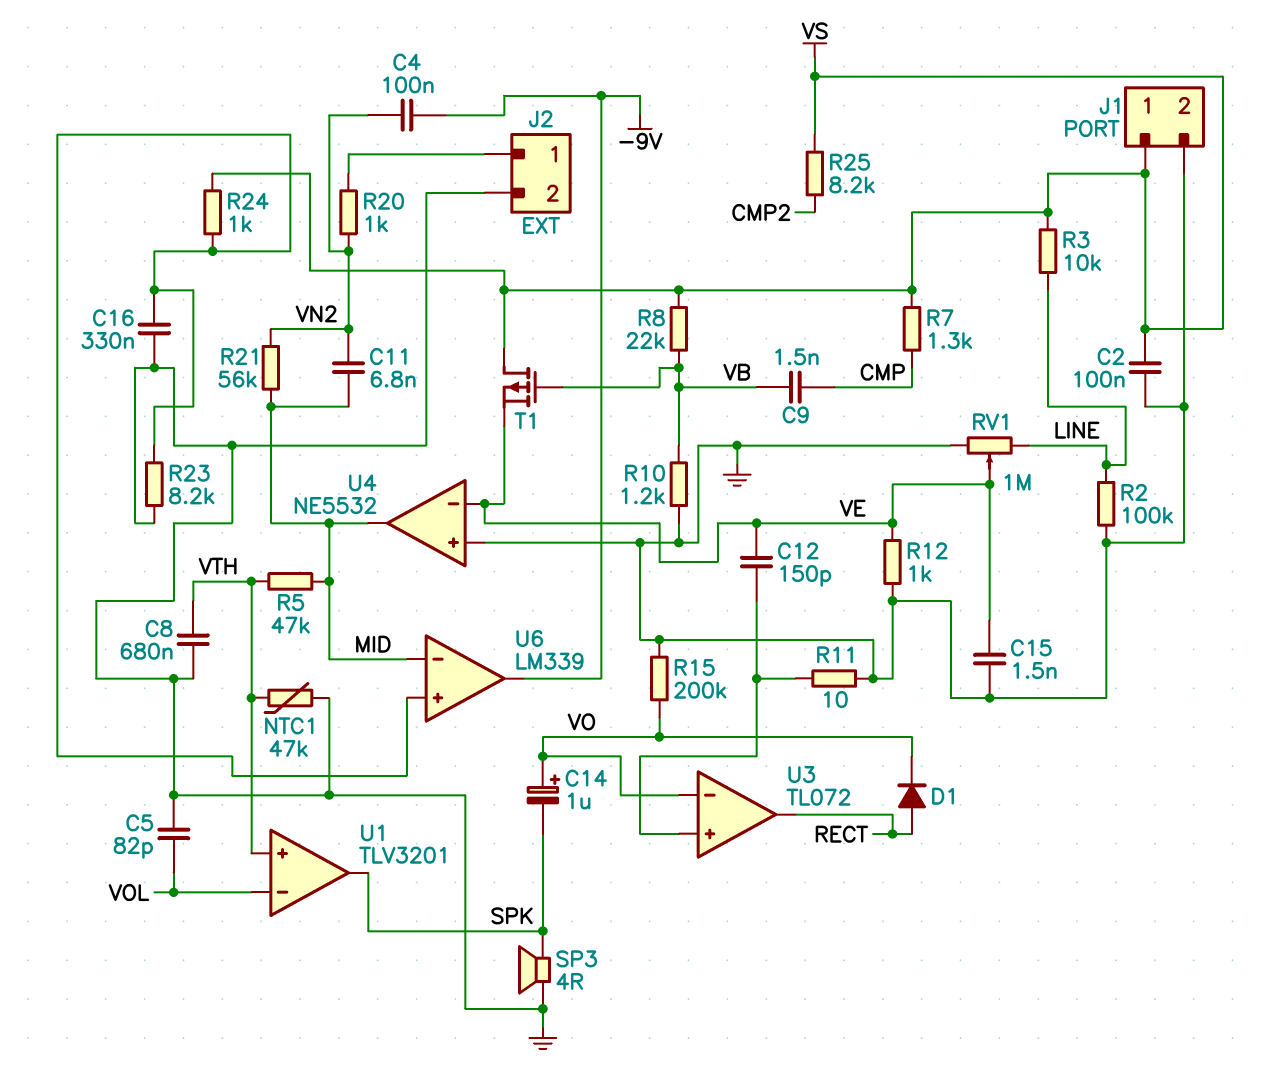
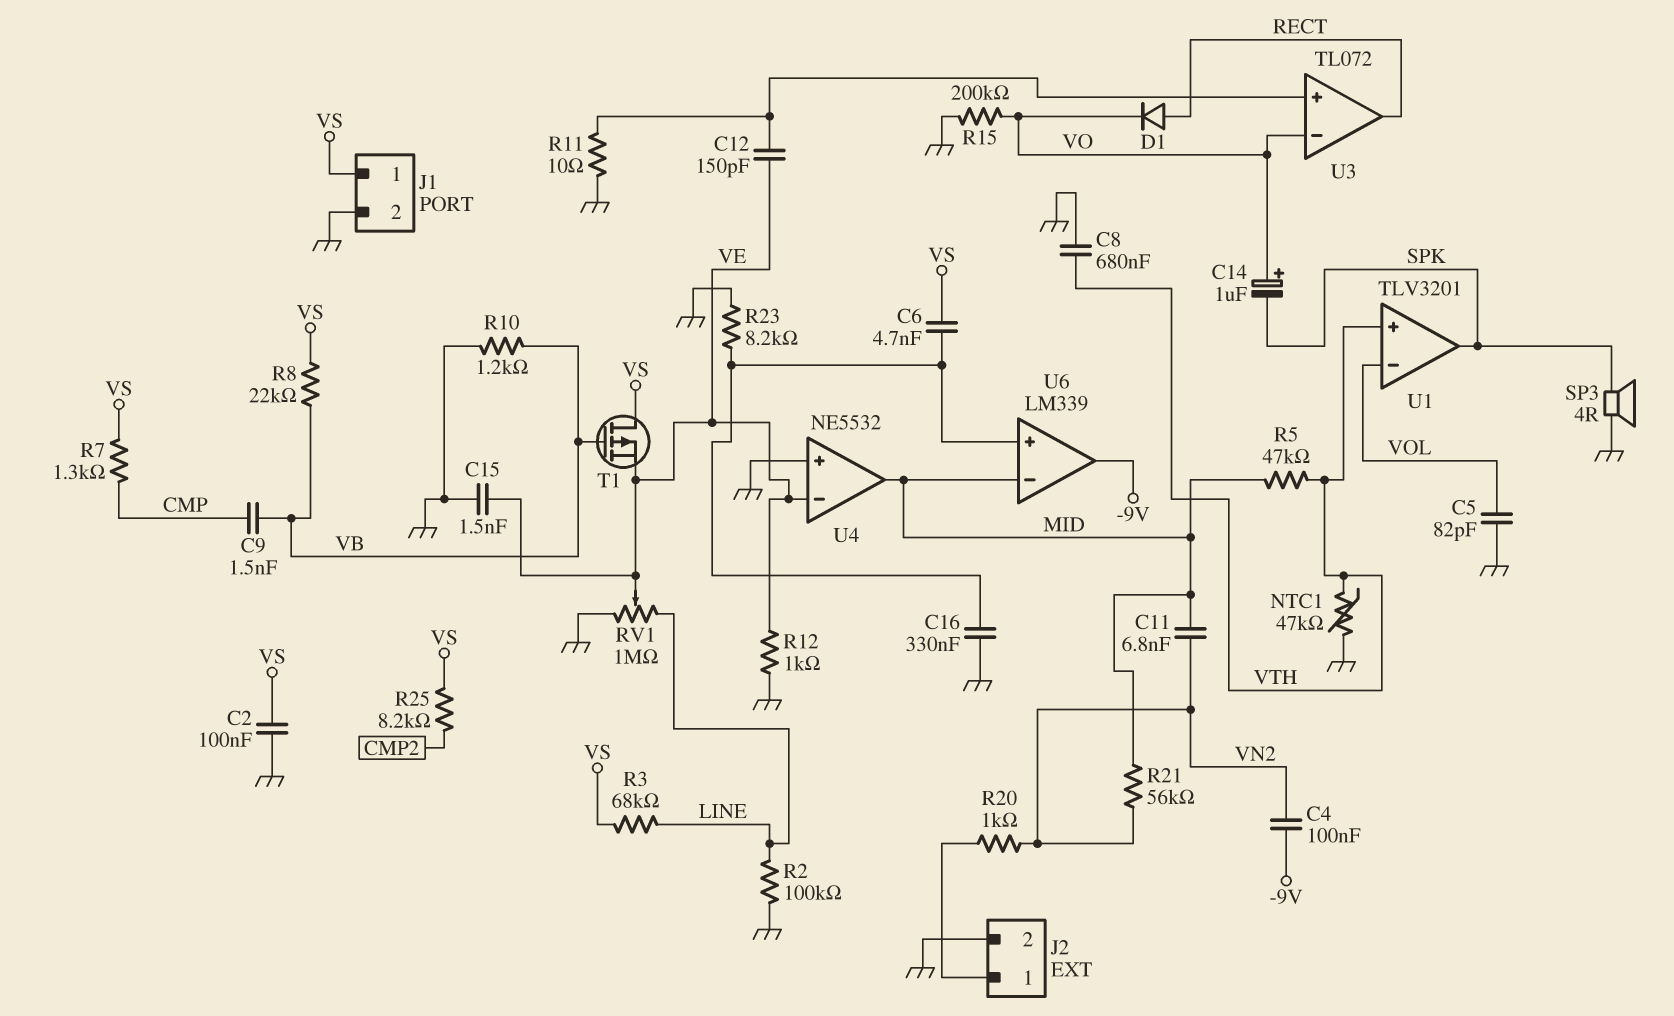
C6: none -> 4.7nF (U6/in+, VS)
R3: 10k (LINE, VS) -> 68k (LINE, VS)
R24: 1k (U6/in+, VS) -> none

